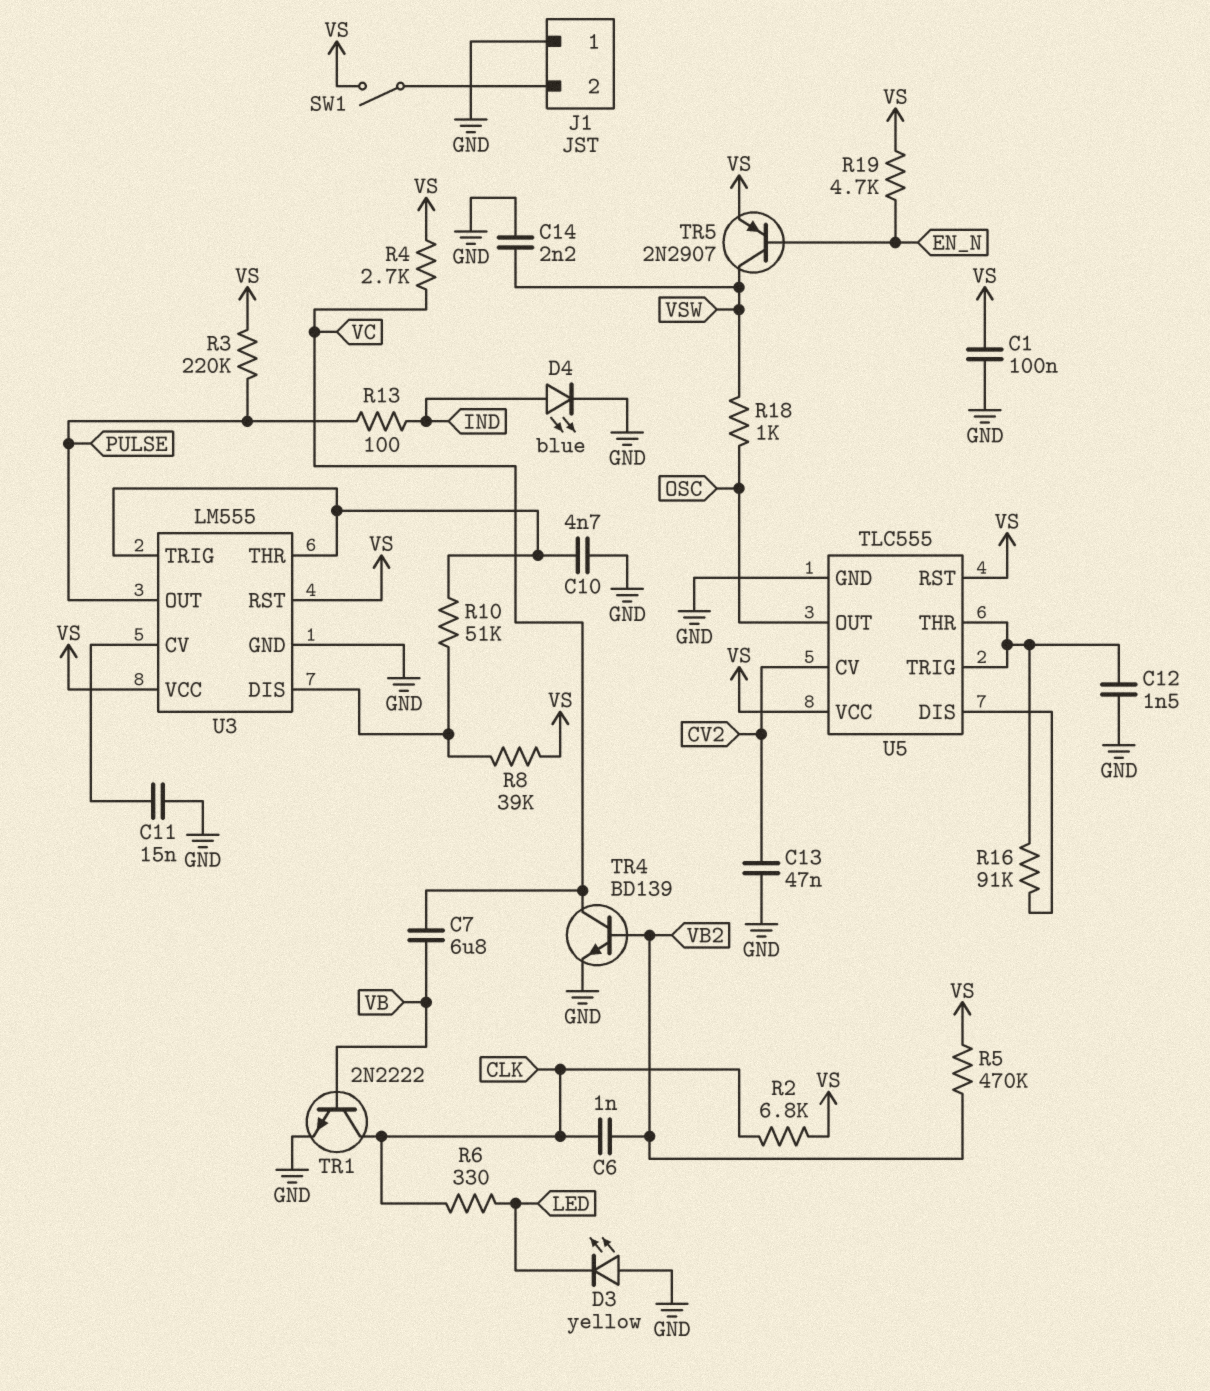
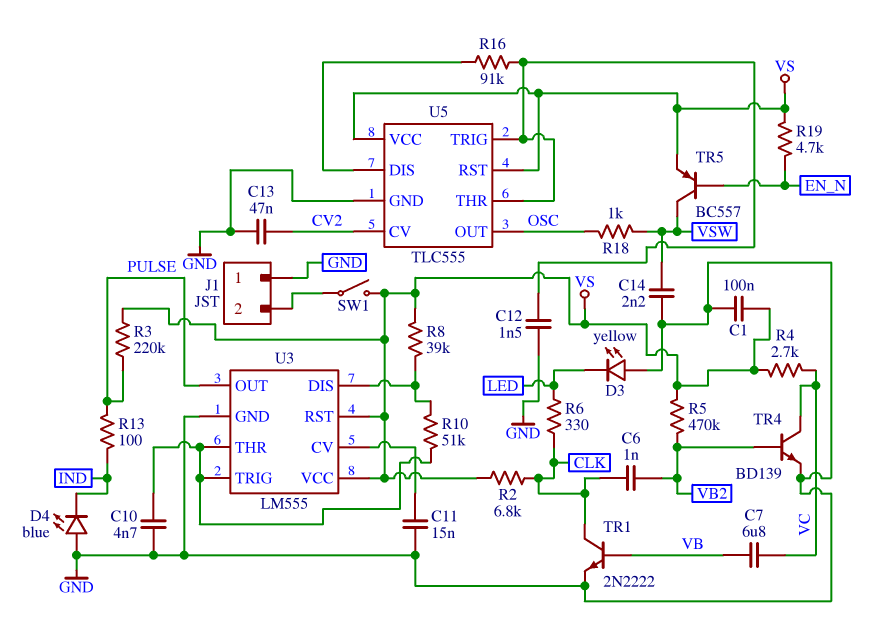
D4: LED blue (A IND, K GND) -> LED blue (A GND, K IND)
TR5: PNP 2N2907 (B EN_N, C VSW, E VS) -> PNP BC557 (B EN_N, C VSW, E VS)

